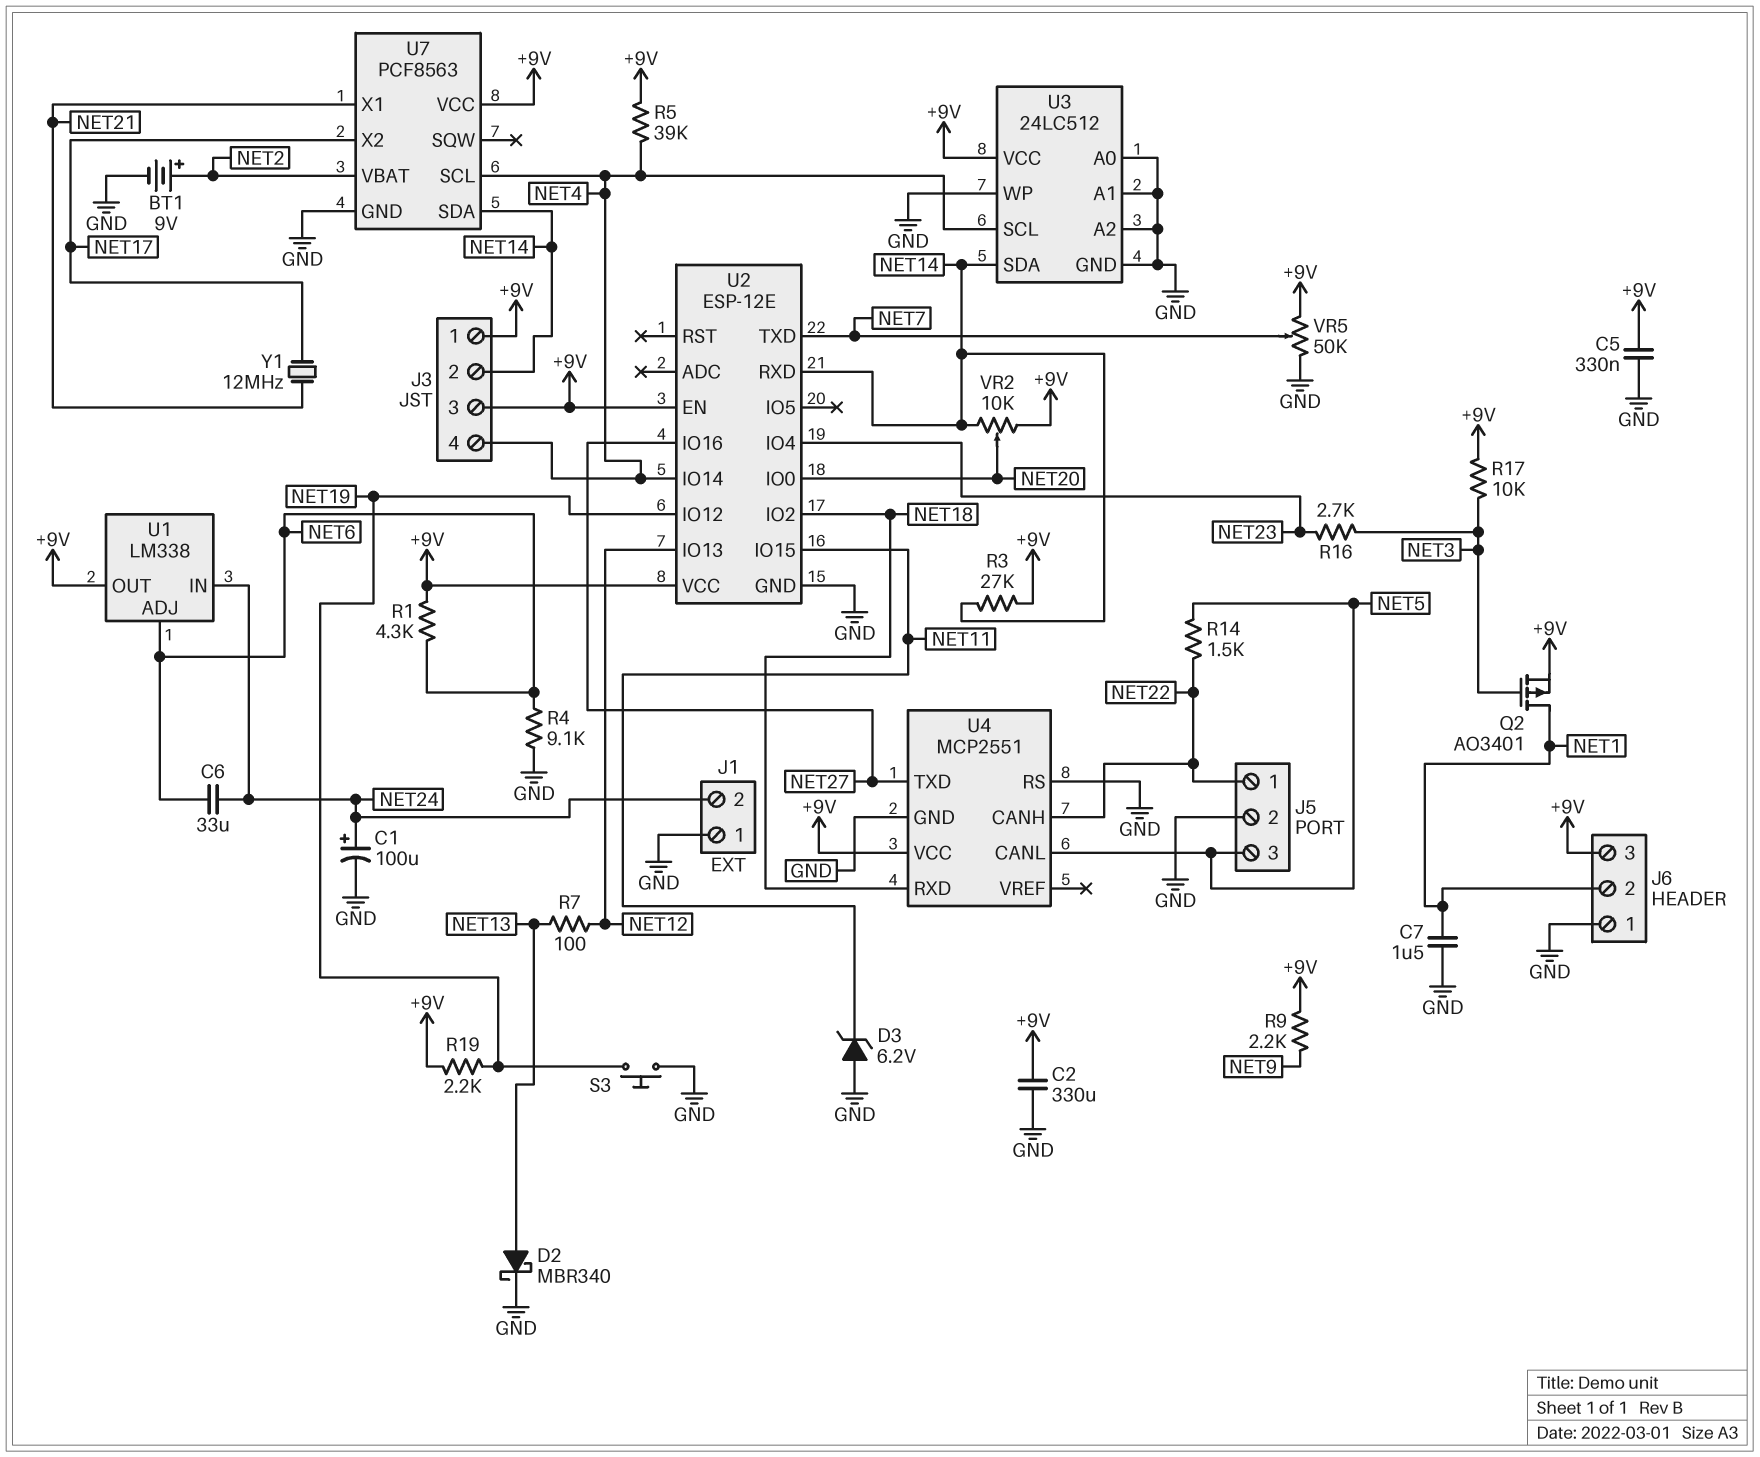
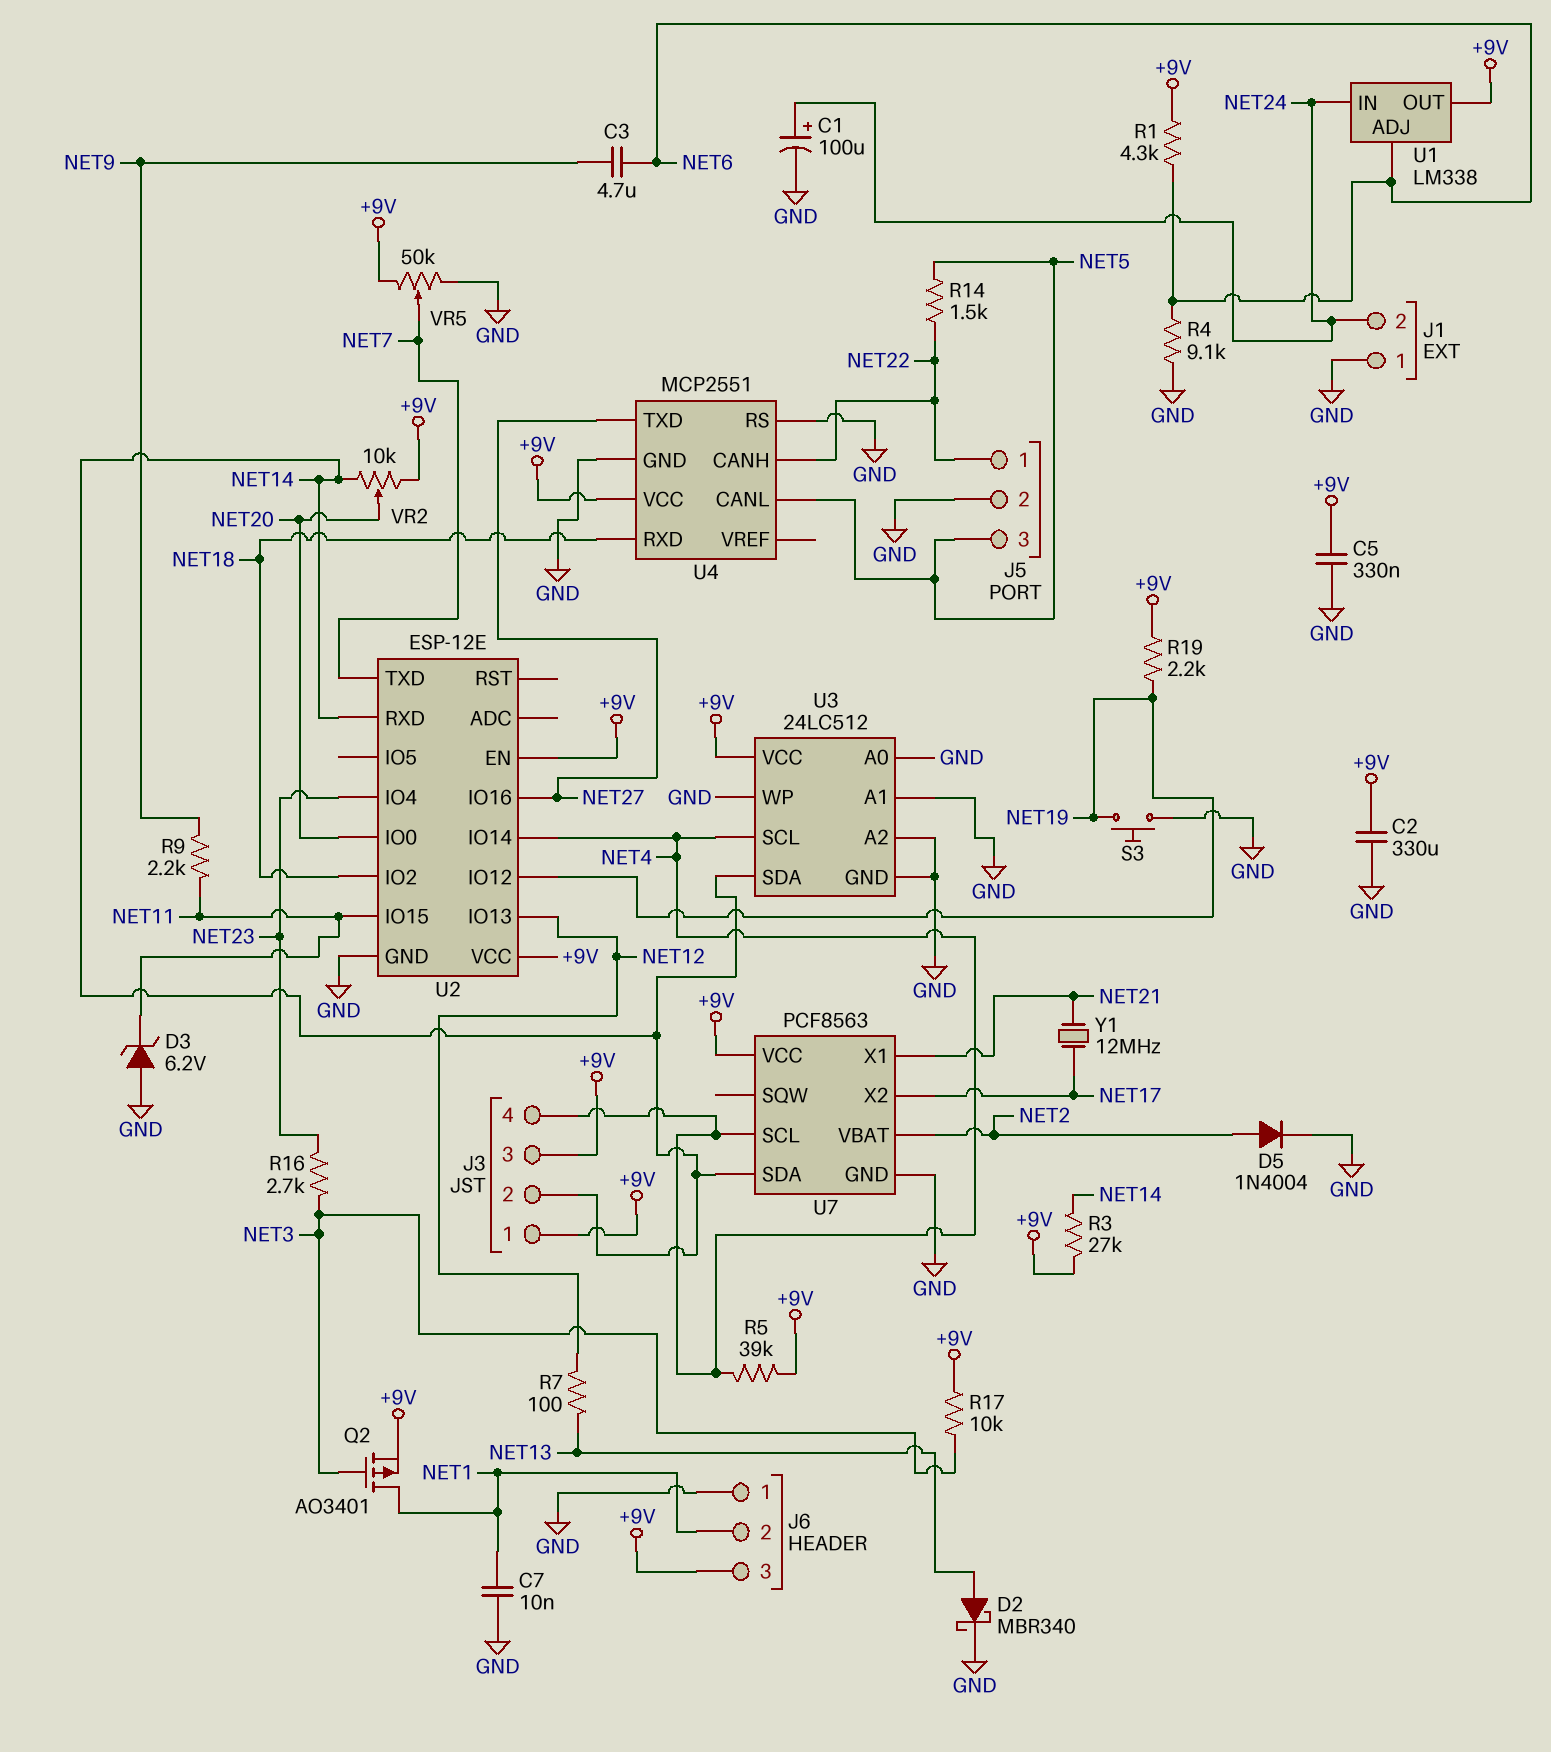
BT1: 9V (plus NET2, minus GND) -> none
C3: none -> 4.7uF (NET6, NET9)
C6: 33uF (NET6, NET24) -> none
C7: 1.5uF (GND, NET1) -> 10nF (GND, NET1)
D5: none -> diode 1N4004 (A NET2, K GND)
R9: 2.2k (+9V, NET9) -> 2.2k (NET9, NET11)

